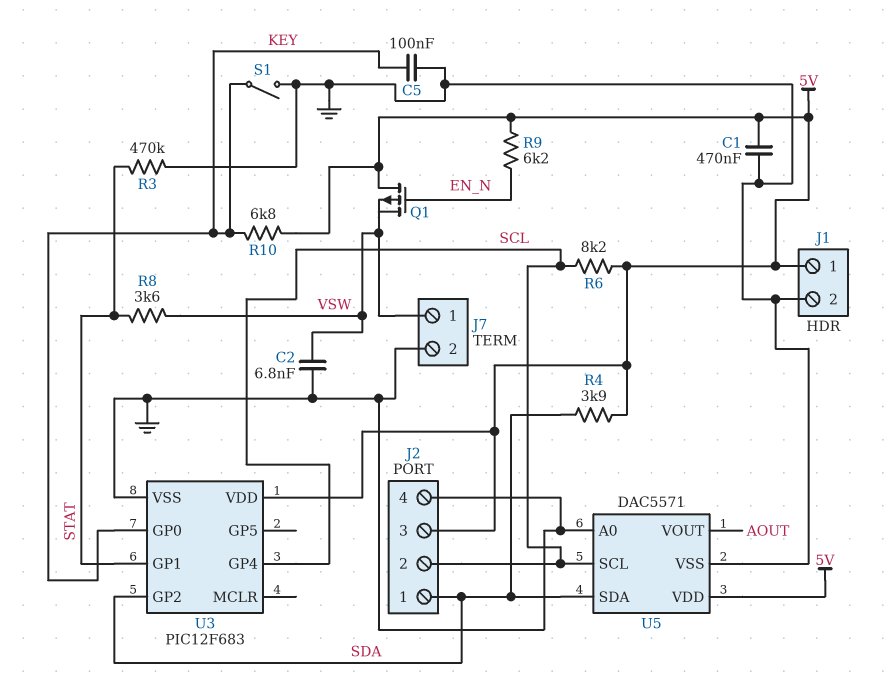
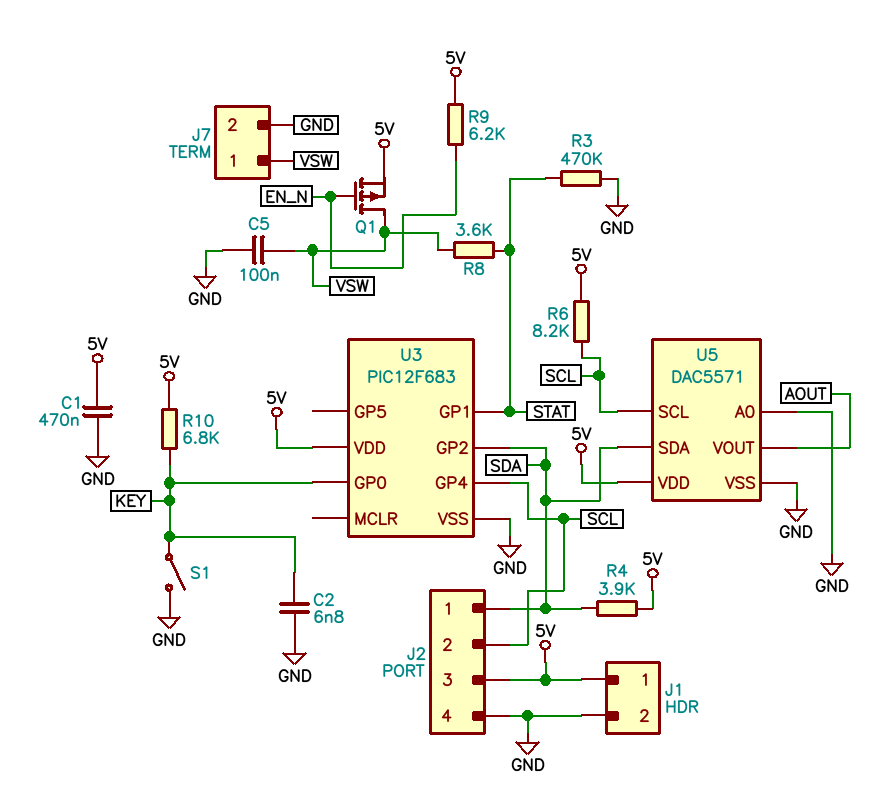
C2: 6.8nF (GND, VSW) -> 6.8nF (GND, KEY)
C5: 100nF (GND, KEY) -> 100nF (GND, VSW)
Q1: PMOS (G EN_N, D 5V, S VSW) -> PMOS (G EN_N, D VSW, S 5V)

